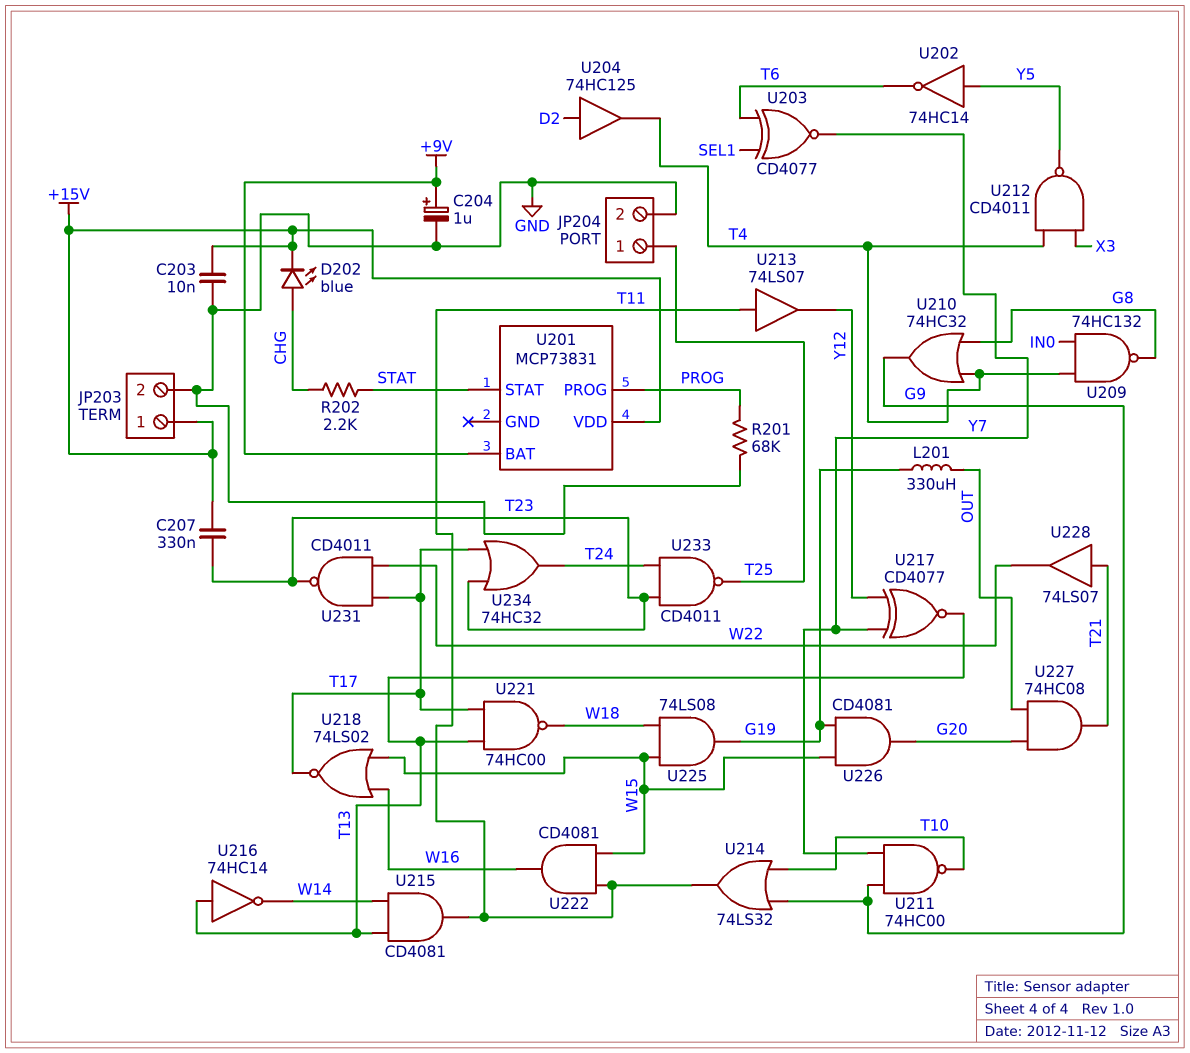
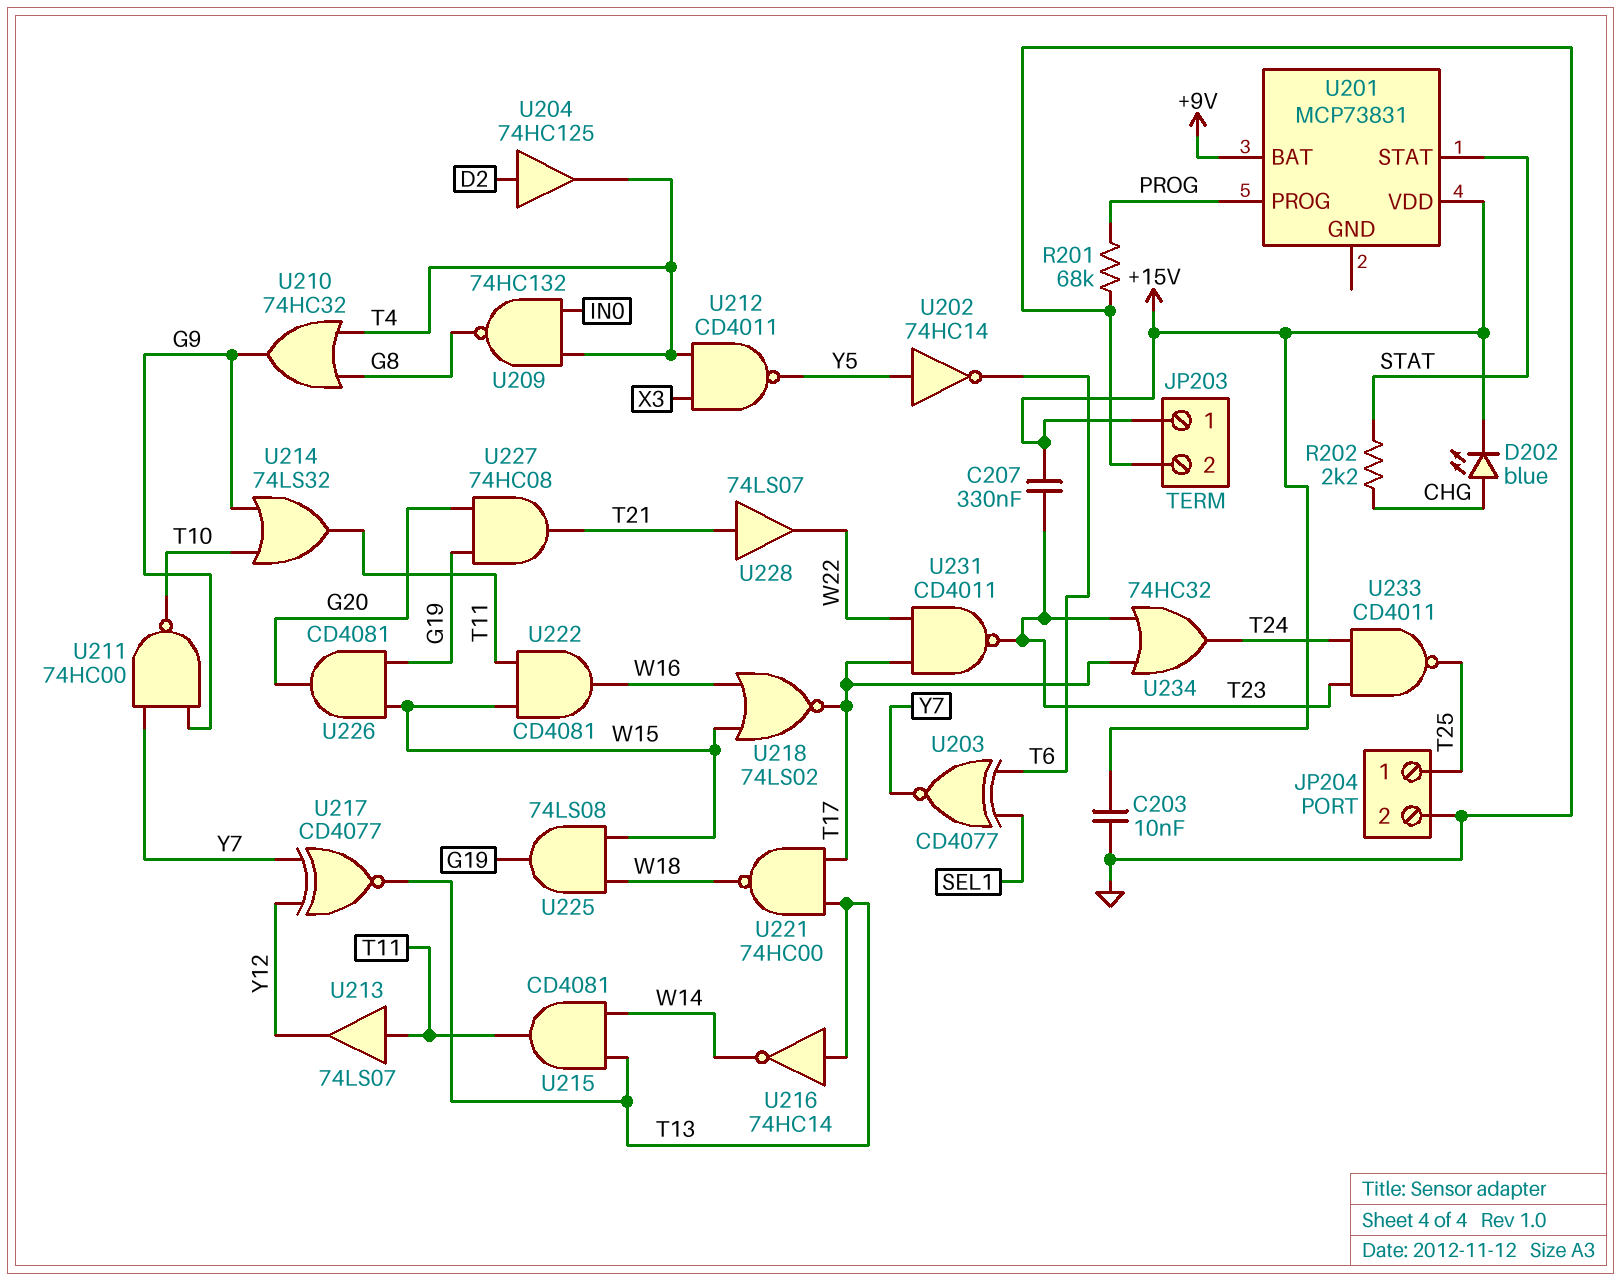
C204: 1uF (plus +9V, minus GND) -> none
L201: 330uH (G19, OUT) -> none
U227: AND 74HC08 (in G20, in OUT, out T21) -> AND 74HC08 (in G19, in G20, out T21)

